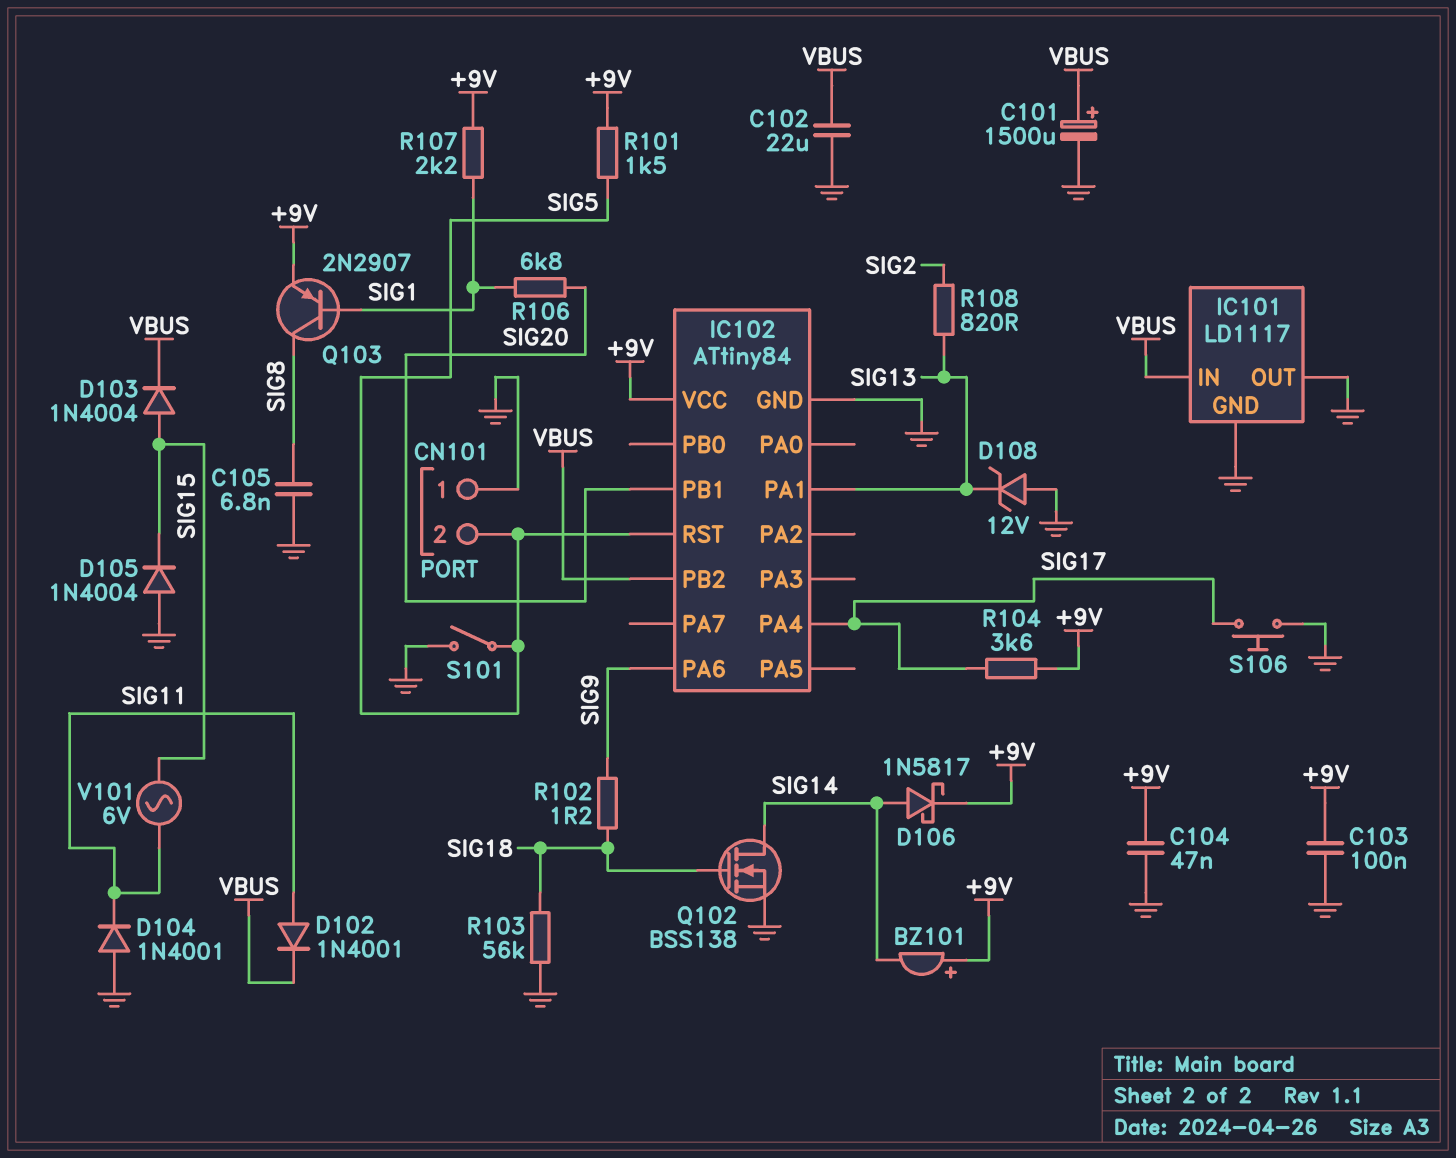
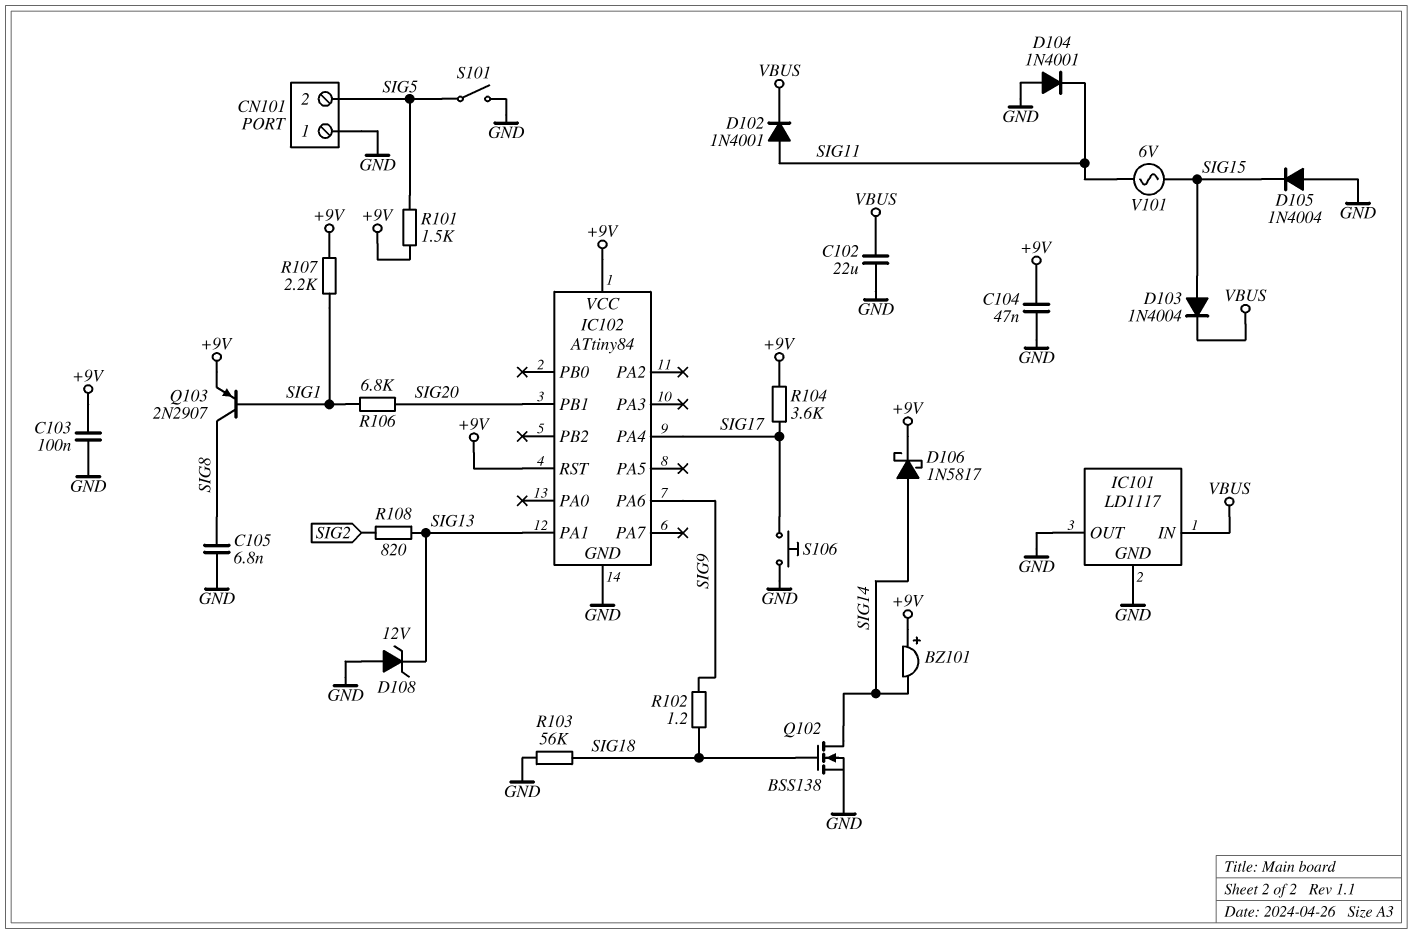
C101: 1500uF (plus VBUS, minus GND) -> none
IC102 pin PB2: VBUS -> none
IC102 pin RST: SIG5 -> +9V

